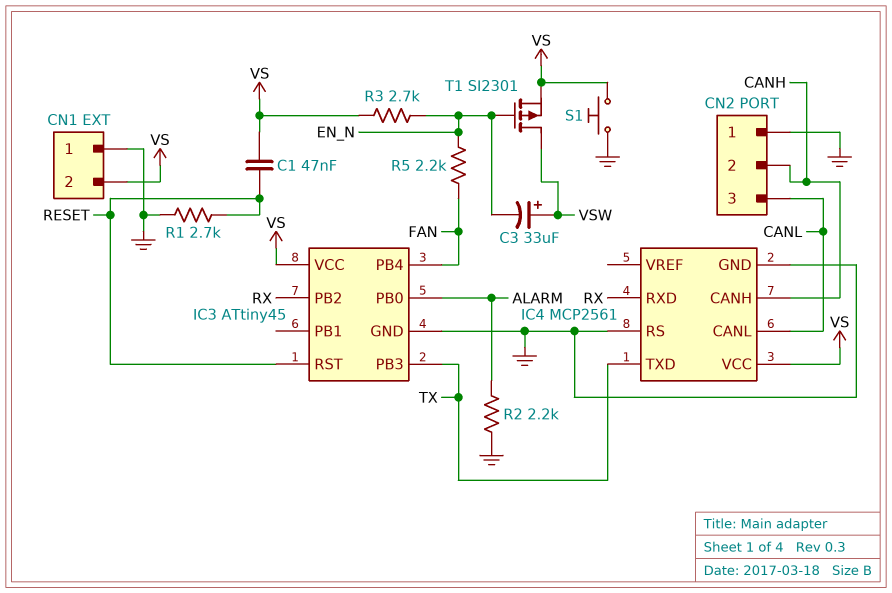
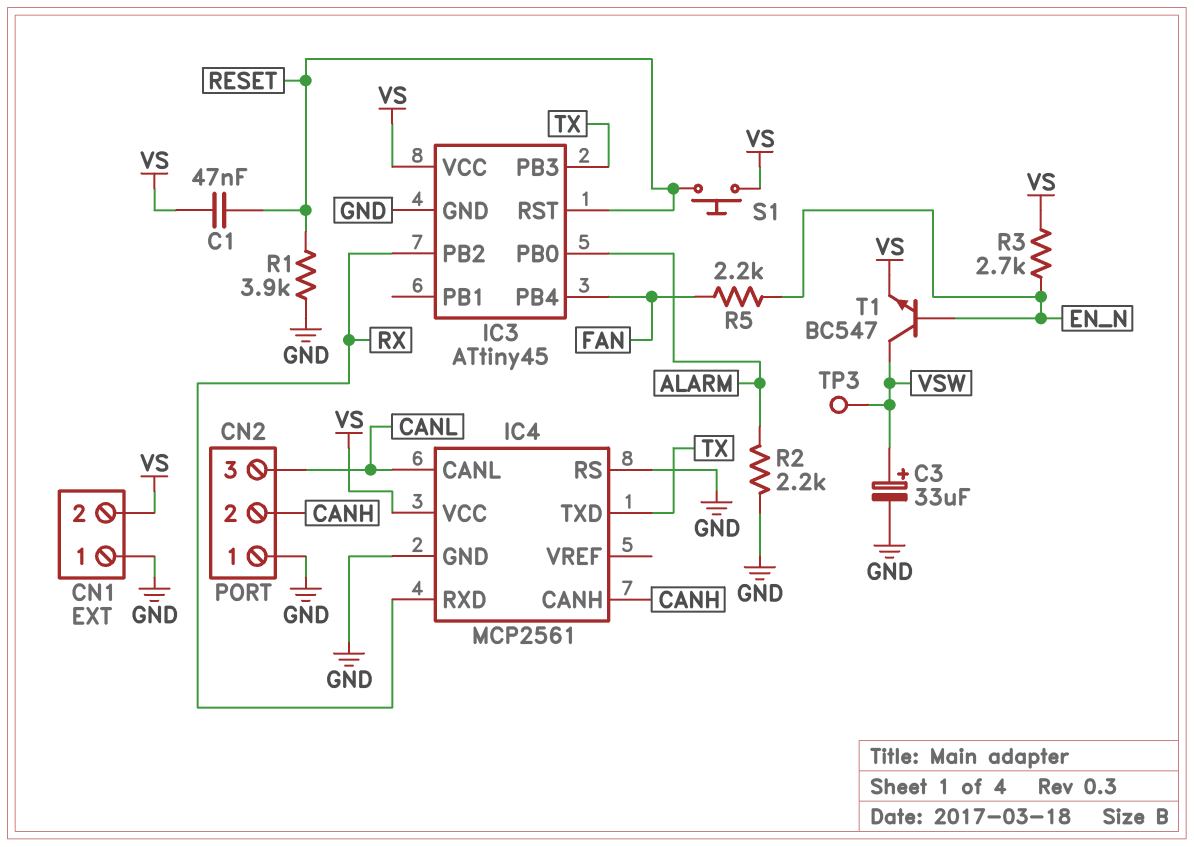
C3: 33uF (plus VSW, minus EN_N) -> 33uF (plus VSW, minus GND)
R1: 2.7k (GND, RESET) -> 3.9k (GND, RESET)
S1: button (GND, VS) -> button (RESET, VS)
T1: PMOS SI2301 (G EN_N, D VSW, S VS) -> NPN BC547 (B EN_N, C VSW, E VS)
TP3: none -> test point (VSW)

